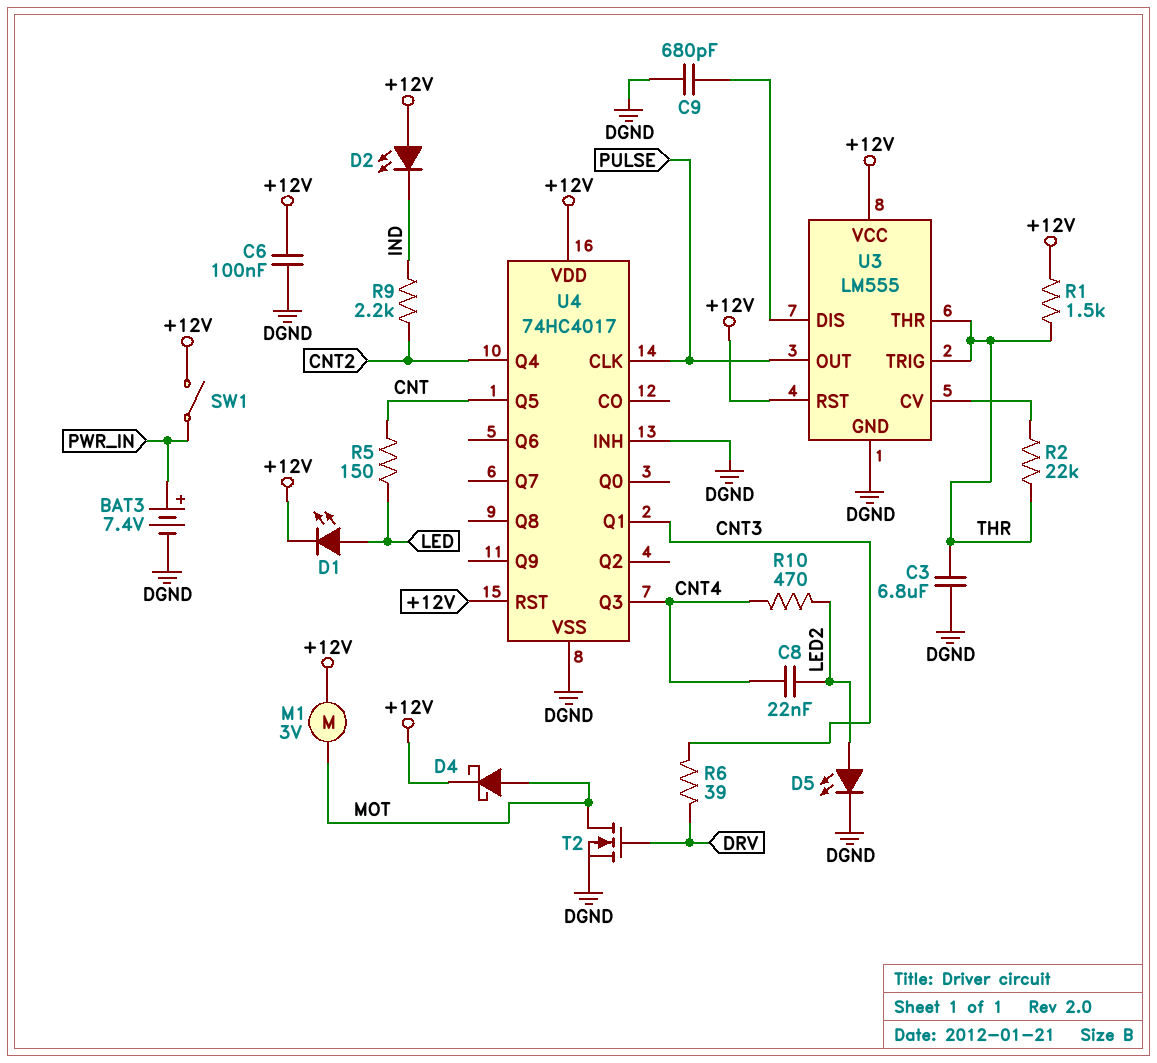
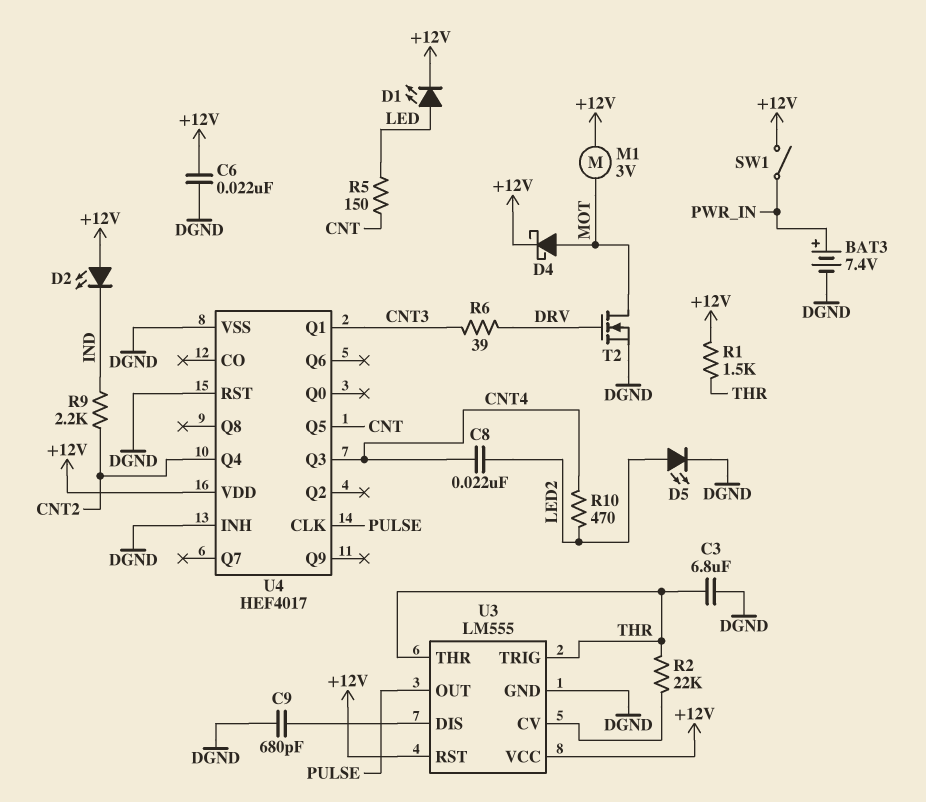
C6: 100nF (+12V, DGND) -> 22nF (+12V, DGND)
U4: 74HC4017 -> HEF4017
U4 pin RST: +12V -> DGND

